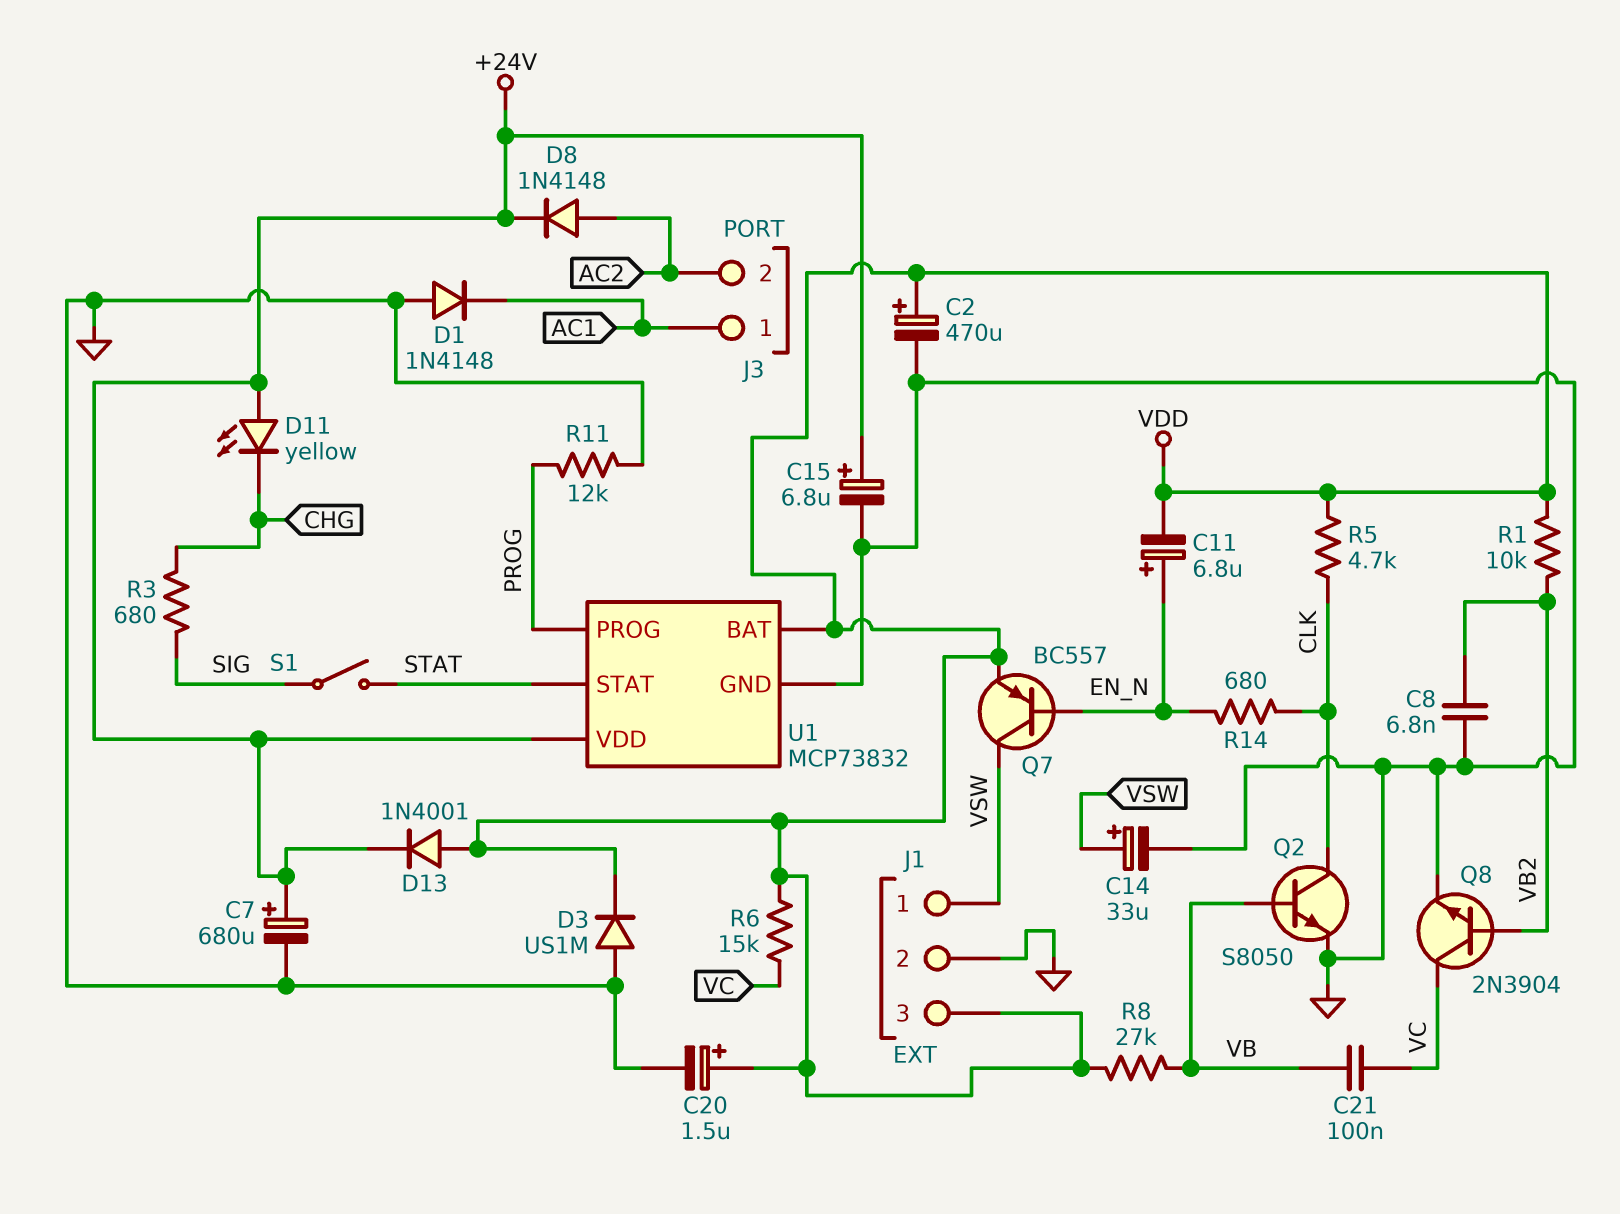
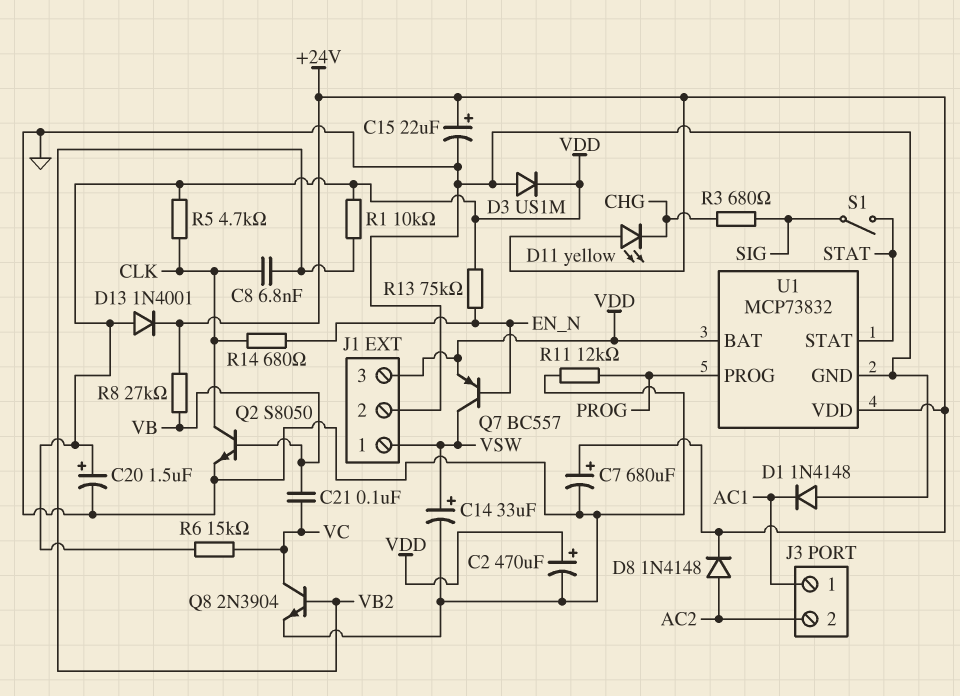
C8: 6.8nF (GND, VB2) -> 6.8nF (CLK, VB2)
C11: 6.8uF (plus EN_N, minus VDD) -> none
C15: 6.8uF (plus +24V, minus GND) -> 22uF (plus +24V, minus GND)
R8: 27k (VB, VDD) -> 27k (+24V, VB)
R13: none -> 75k (EN_N, VDD)

